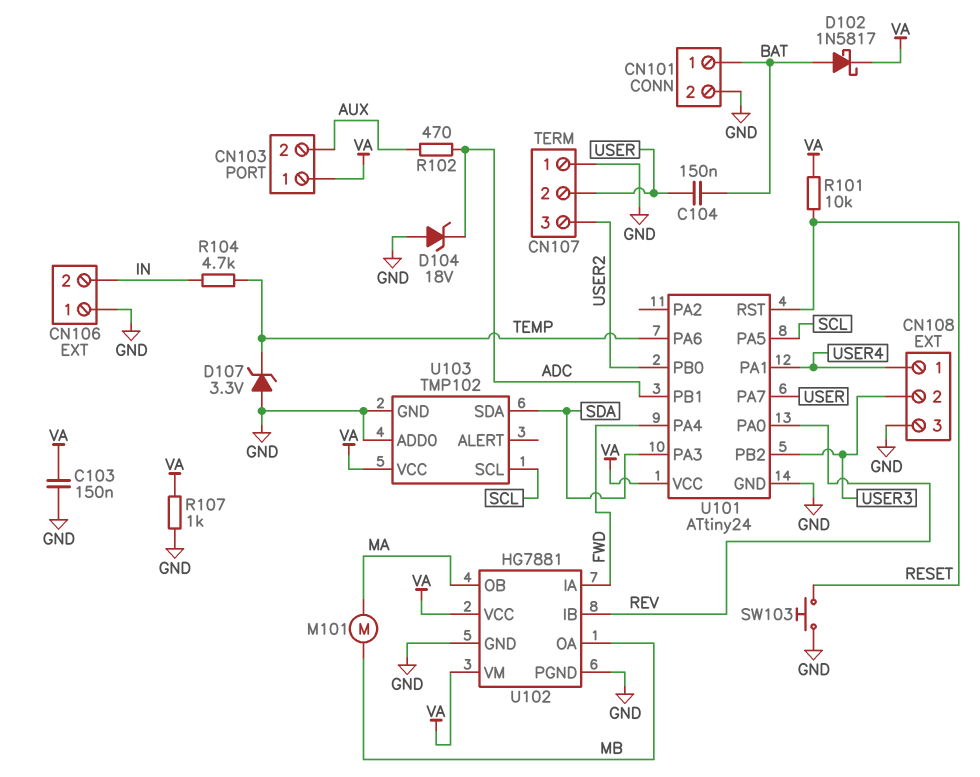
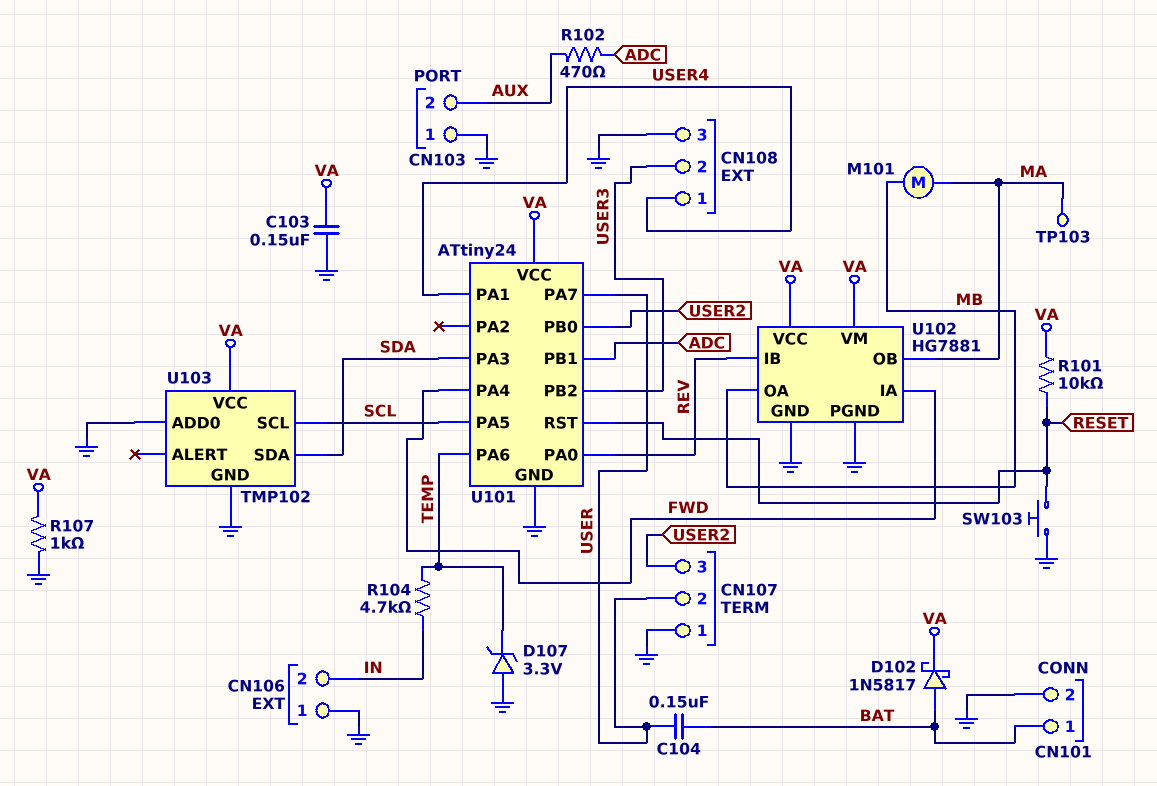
CN103 pin 1: VA -> GND
D104: zener 18V (A GND, K ADC) -> none
TP103: none -> test point (MA)

